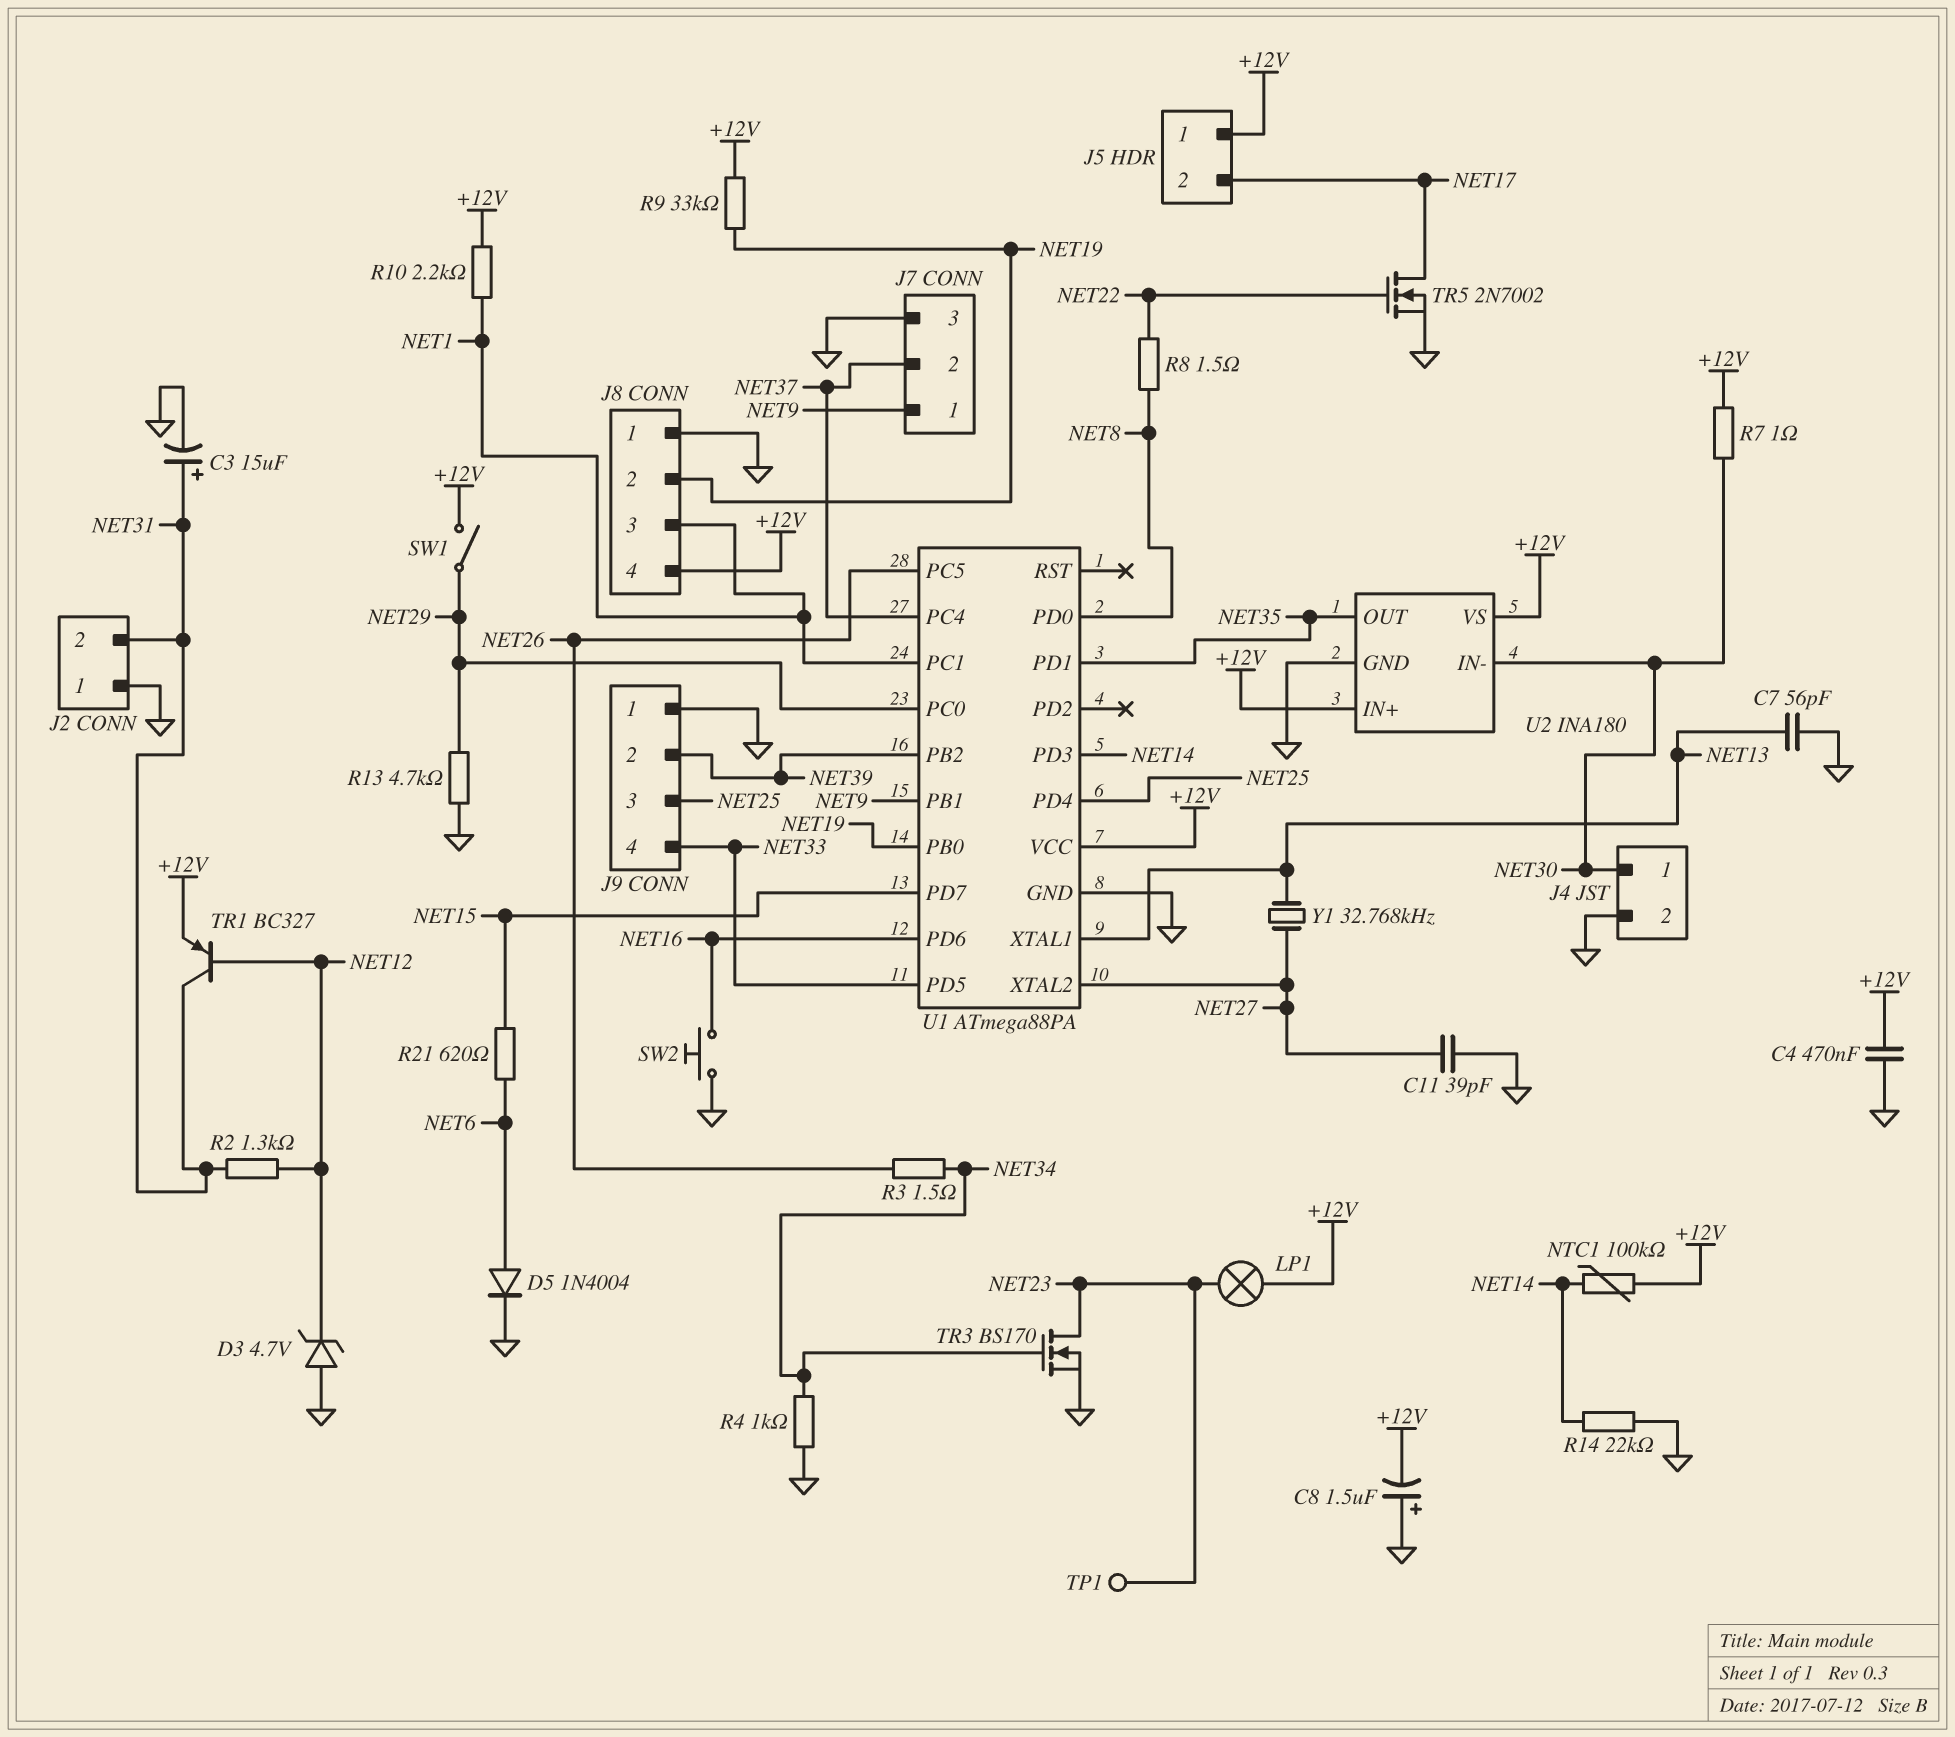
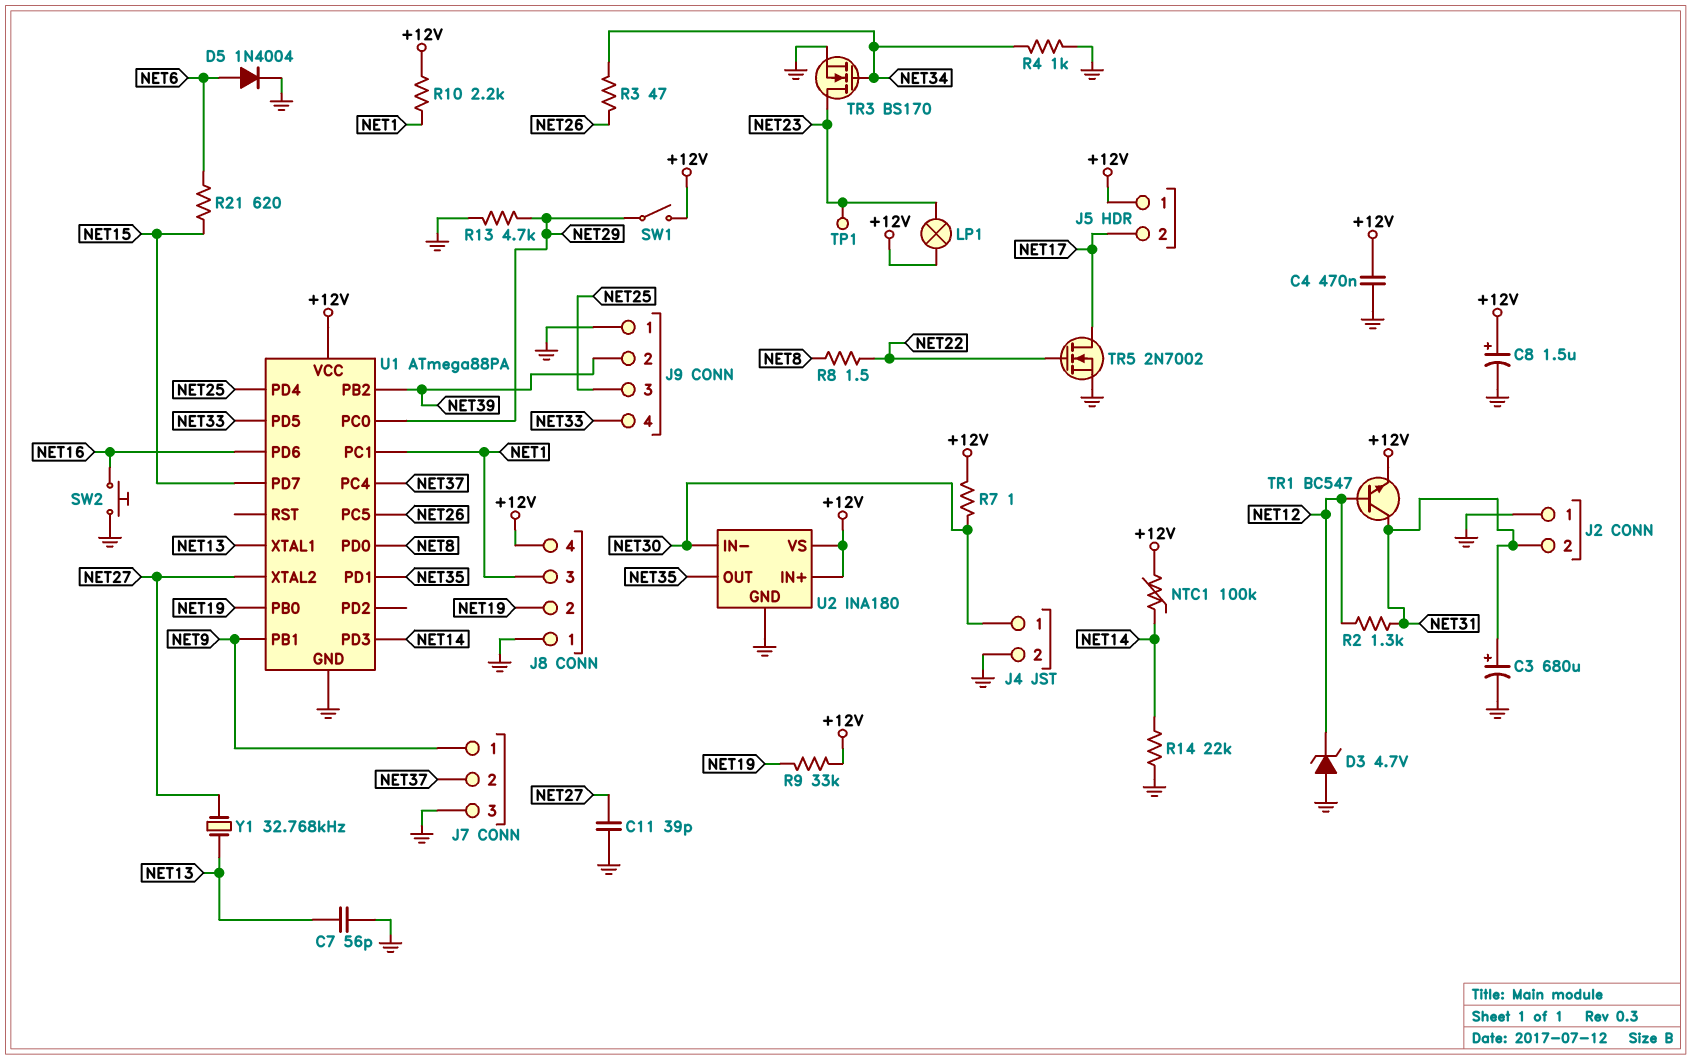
C3: 15uF (plus NET31, minus GND) -> 680uF (plus NET31, minus GND)
C8: 1.5uF (plus GND, minus +12V) -> 1.5uF (plus +12V, minus GND)
R3: 1.5 (NET26, NET34) -> 47 (NET26, NET34)
TR1: PNP BC327 (B NET12, C NET31, E +12V) -> NPN BC547 (B NET12, C NET31, E +12V)

